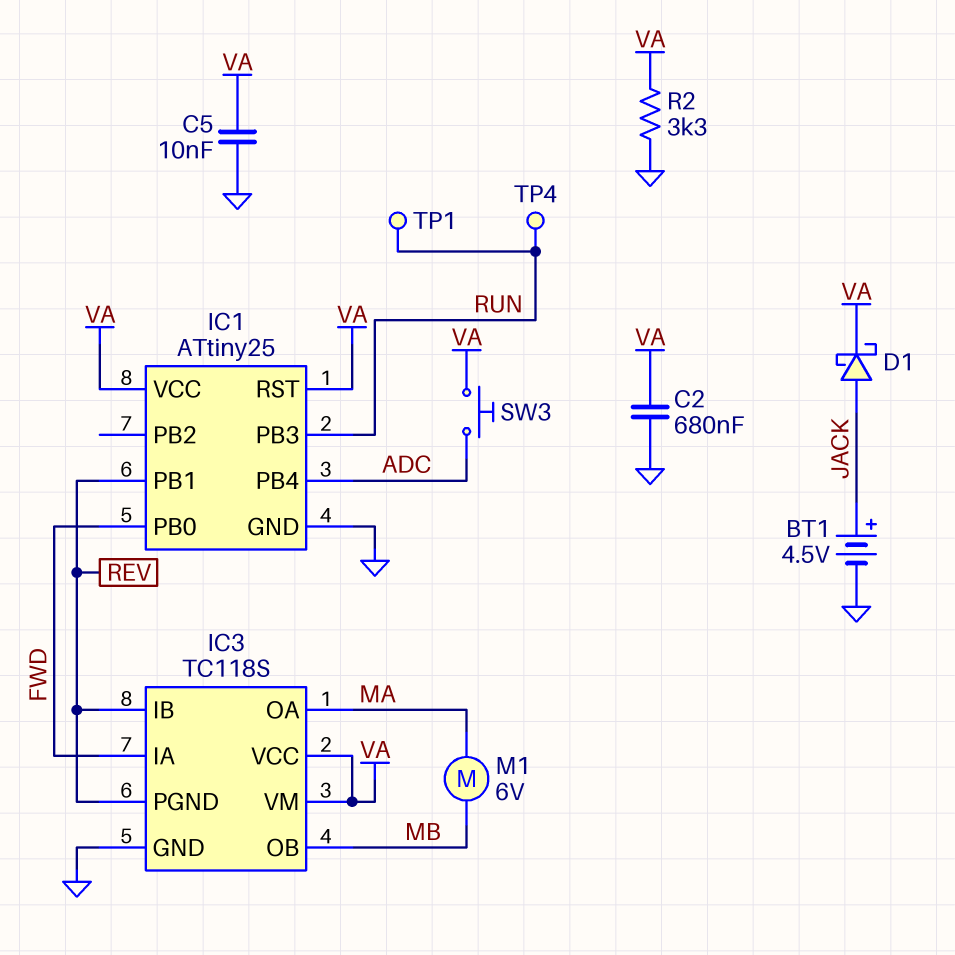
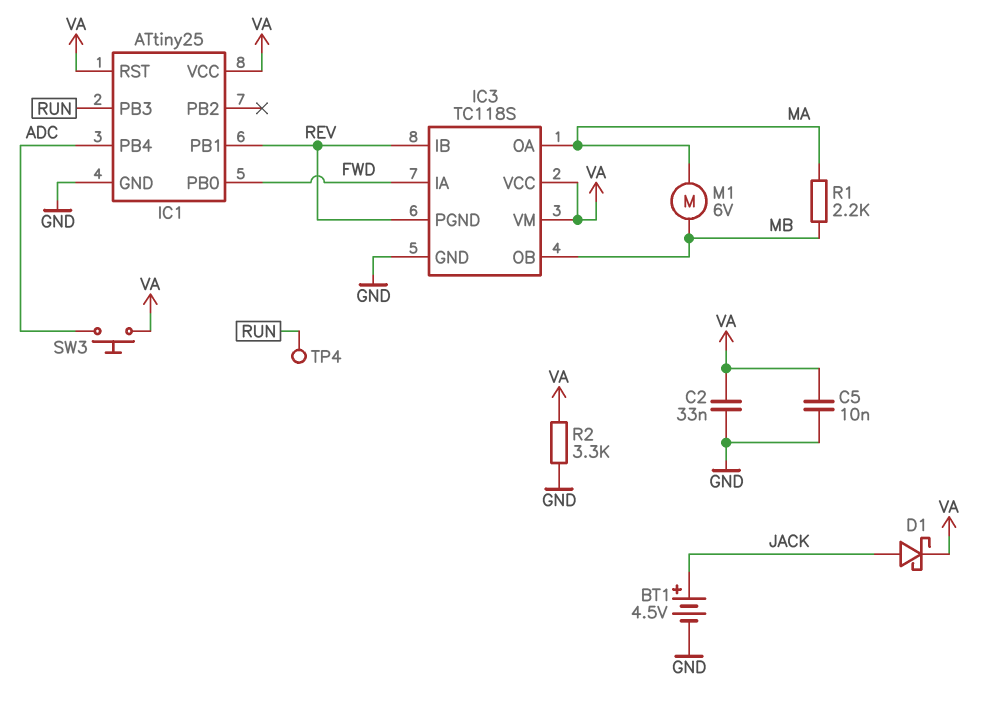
C2: 680nF (GND, VA) -> 33nF (GND, VA)
R1: none -> 2.2k (MA, MB)
TP1: test point (RUN) -> none

